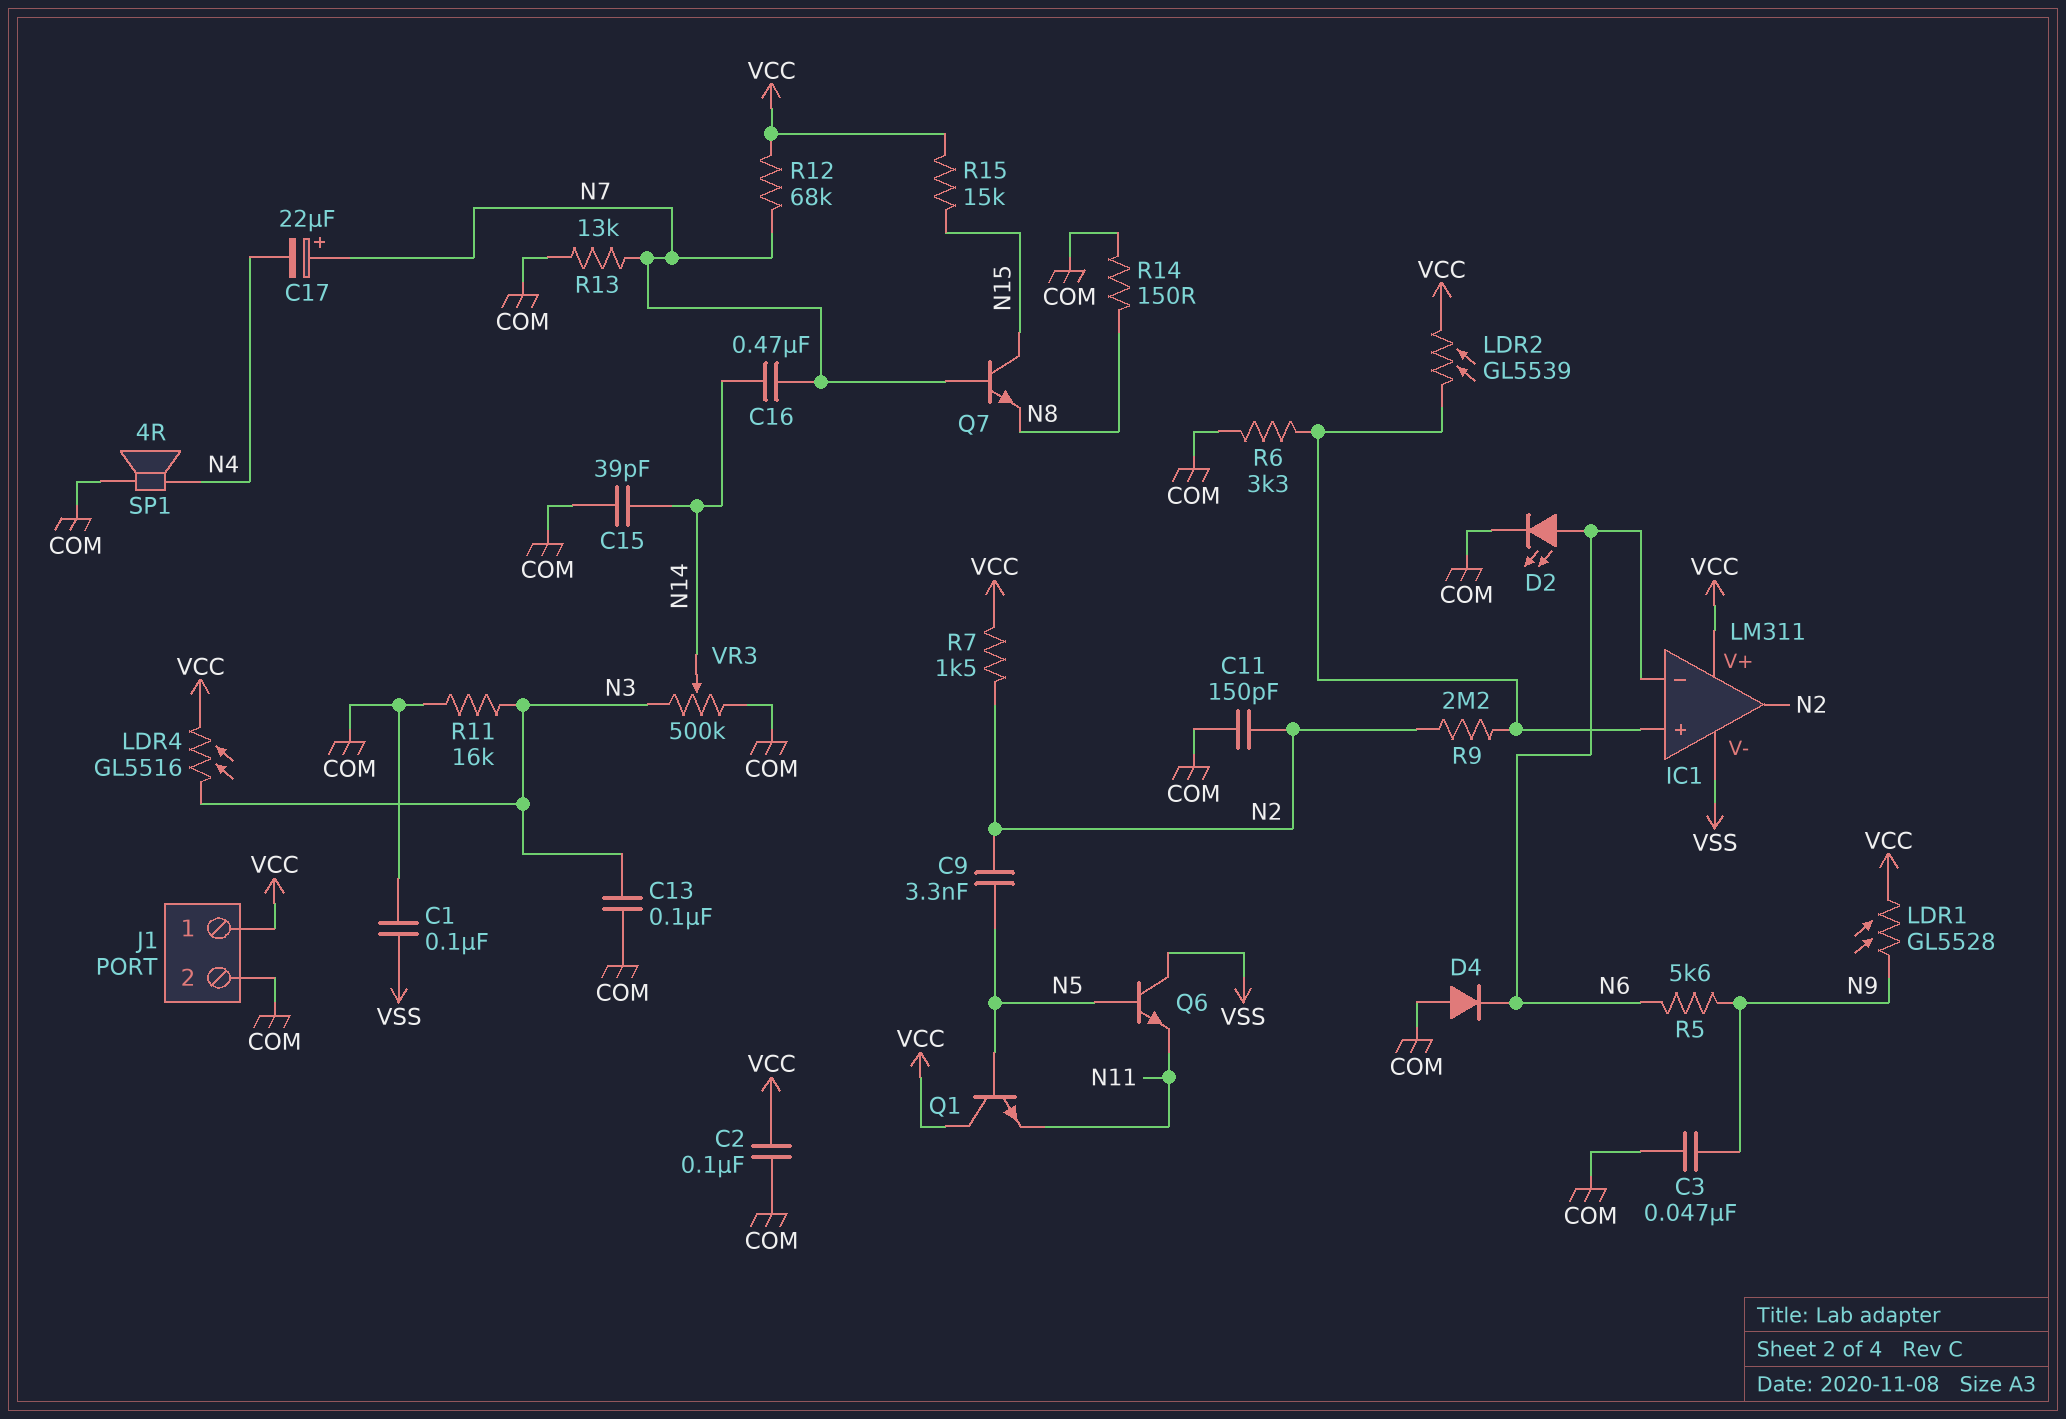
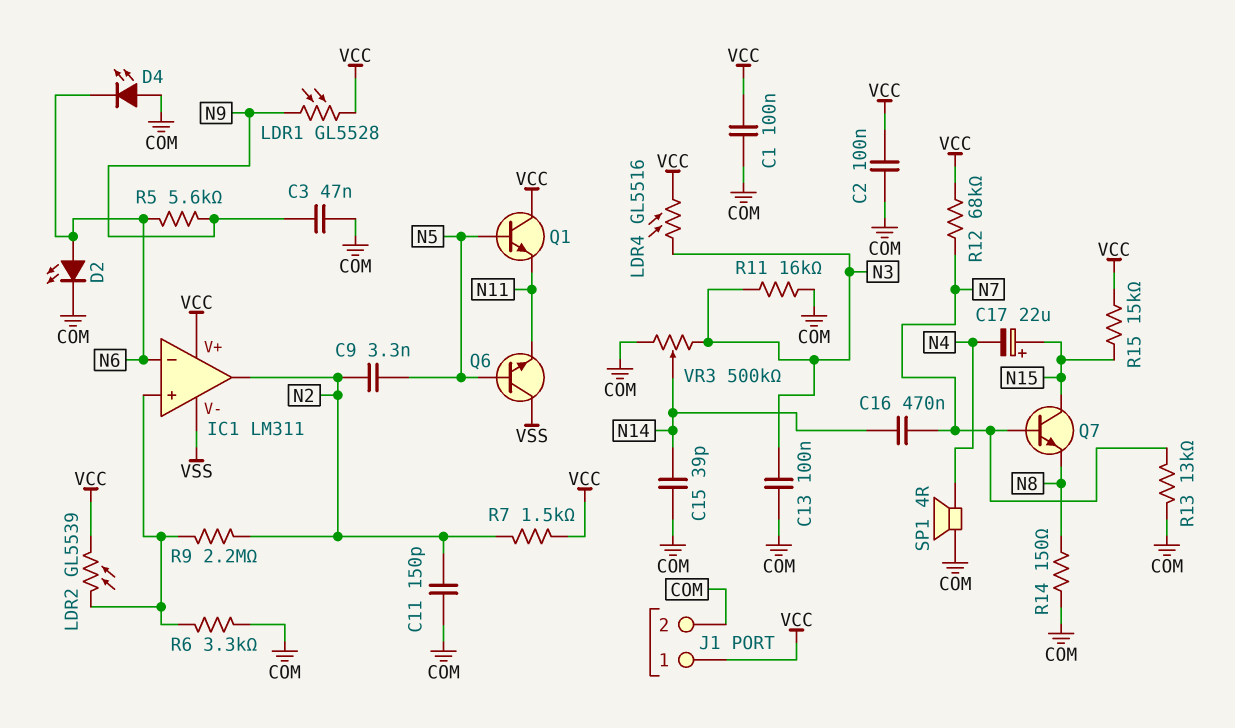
C1: 100nF (COM, VSS) -> 100nF (COM, VCC)
C17: 22uF (plus N7, minus N4) -> 22uF (plus N15, minus N4)
D4: diode (A COM, K N6) -> LED (A COM, K N6)

